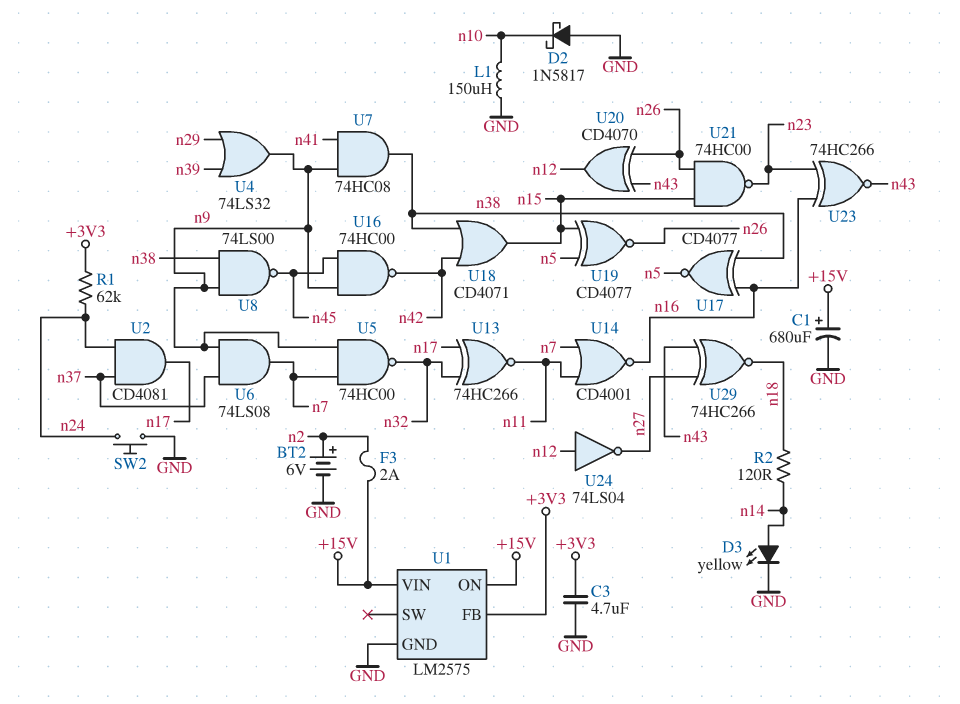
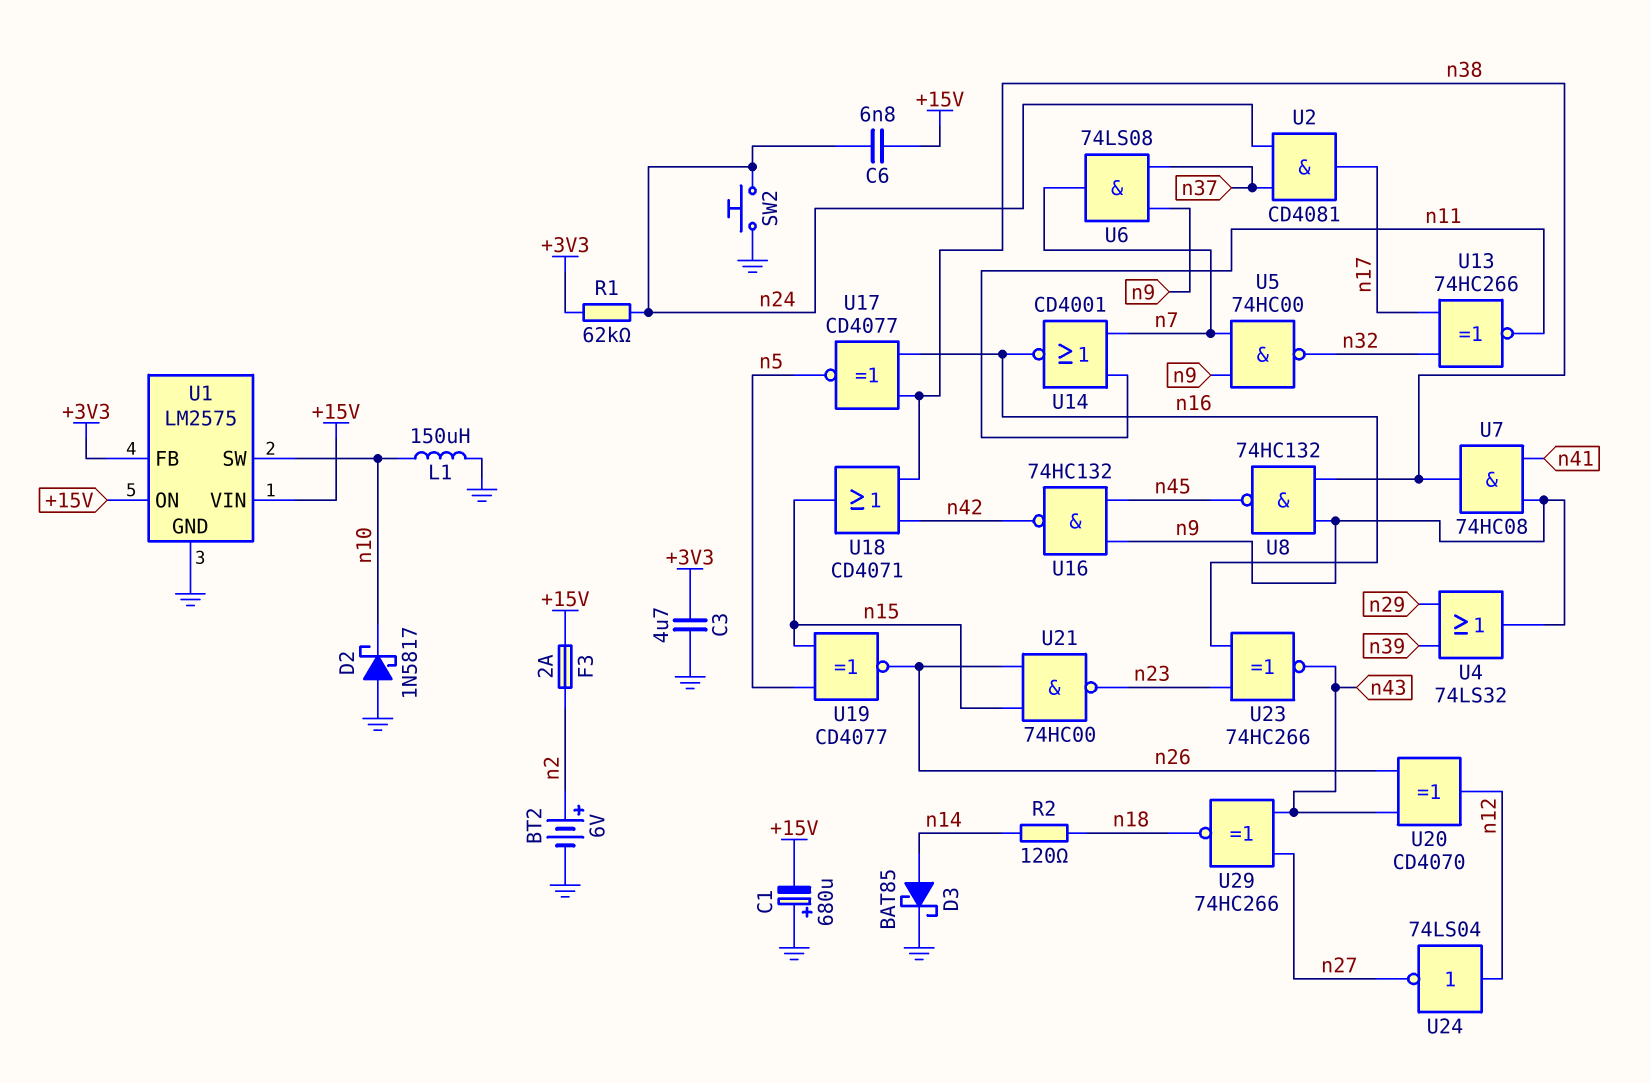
C1: 680uF (plus +15V, minus GND) -> 680uF (plus GND, minus +15V)
C6: none -> 6.8nF (+15V, n24)
D3: LED yellow (A n14, K GND) -> schottky BAT85 (A n14, K GND)
U1 pin SW: none -> n10
U8: NAND 74LS00 (in n9, in n38, out n45) -> NAND 74HC132 (in n9, in n38, out n45)
U16: NAND 74HC00 (in n9, in n45, out n42) -> NAND 74HC132 (in n9, in n45, out n42)

